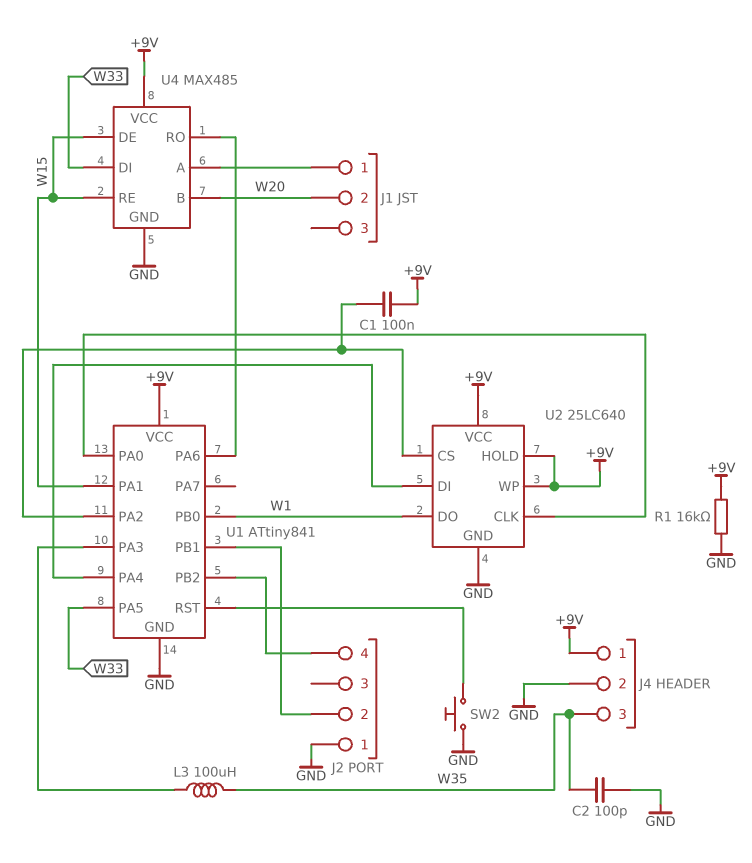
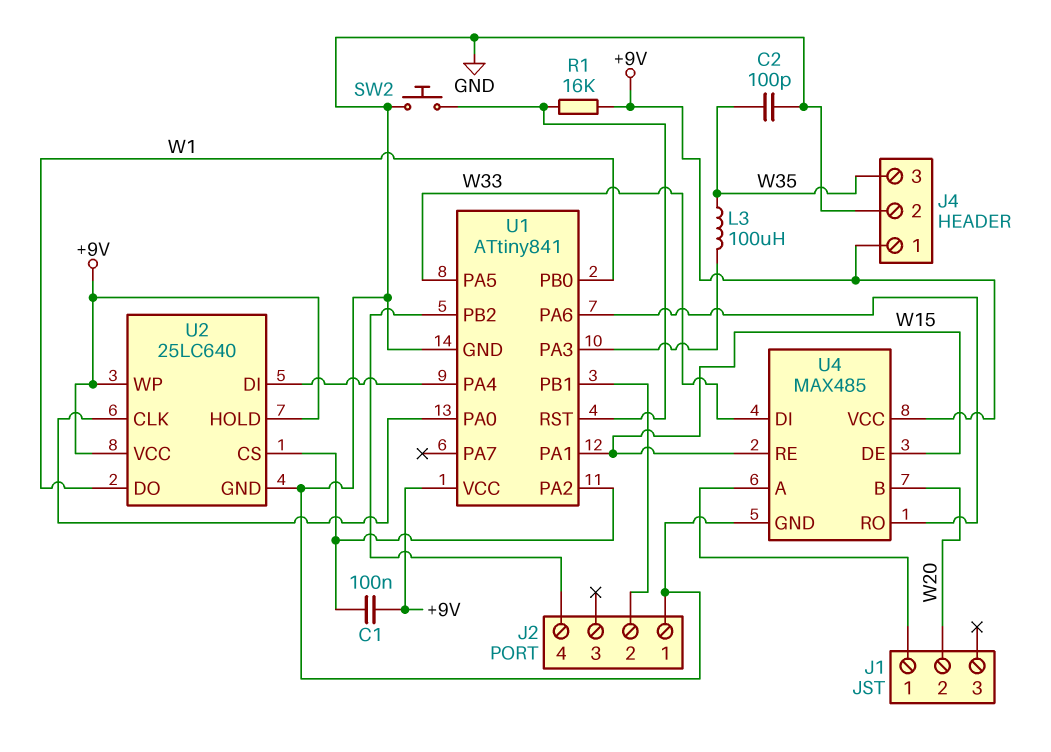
R1: 16k (+9V, GND) -> 16k (+9V, U1/RST)

